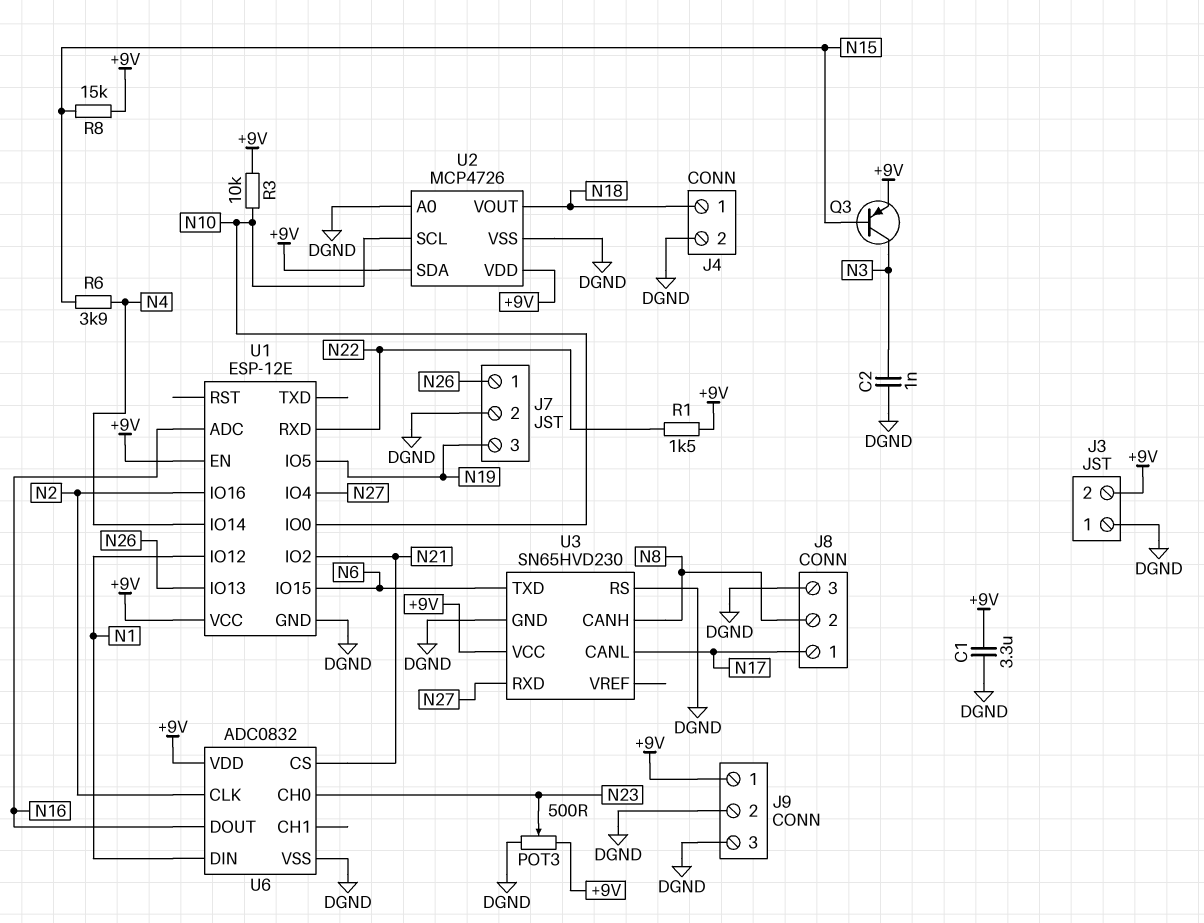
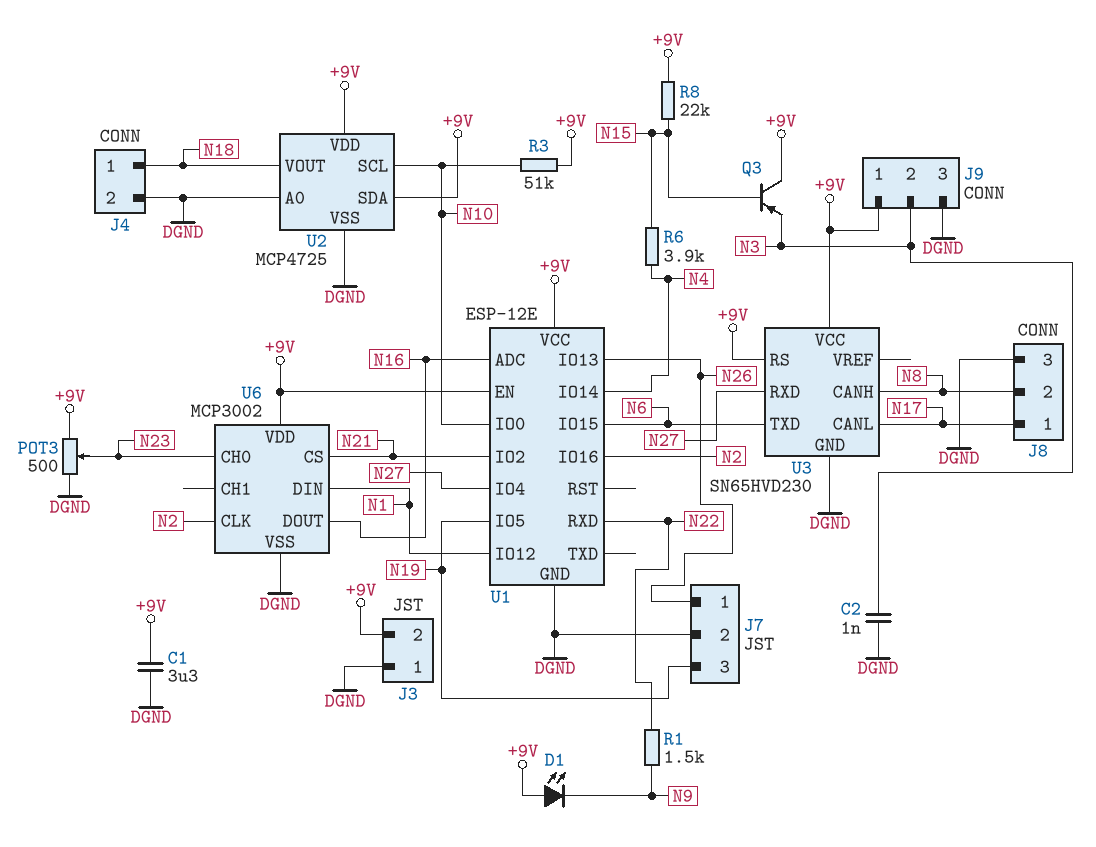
D1: none -> LED (A +9V, K N9)
J9 pin 2: DGND -> N3
Q3: PNP (B N15, C N3, E +9V) -> PNP (B N15, C +9V, E N3)
R1: 1.5k (+9V, N22) -> 1.5k (N9, N22)
R3: 10k (+9V, N10) -> 51k (+9V, N10)
R8: 15k (+9V, N15) -> 22k (+9V, N15)
U2: MCP4726 -> MCP4725
U3 pin RS: DGND -> +9V
U6: ADC0832 -> MCP3002

